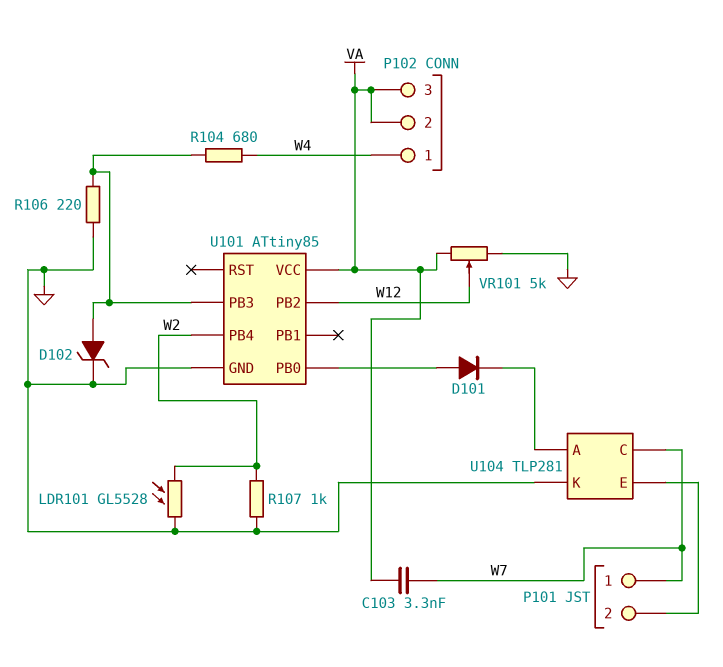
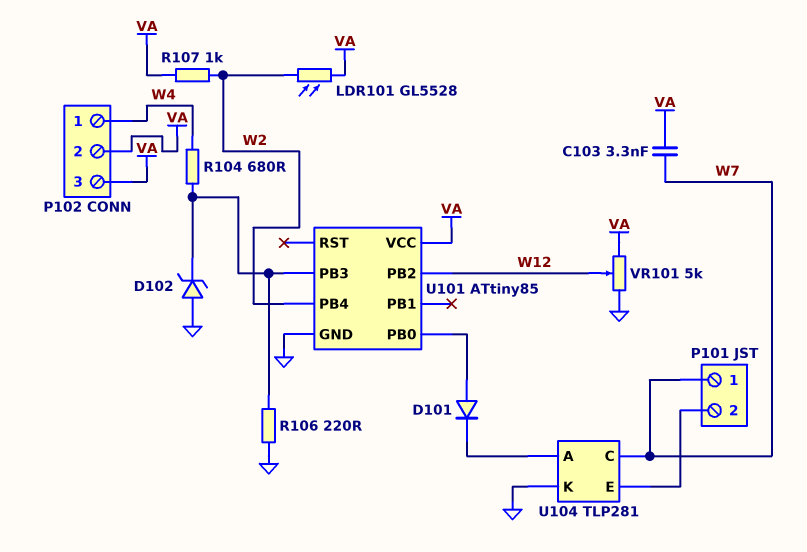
D102: zener (A U101/PB3, K GND) -> zener (A GND, K U101/PB3)
LDR101: GL5528 (GND, W2) -> GL5528 (VA, W2)
R107: 1k (GND, W2) -> 1k (VA, W2)

